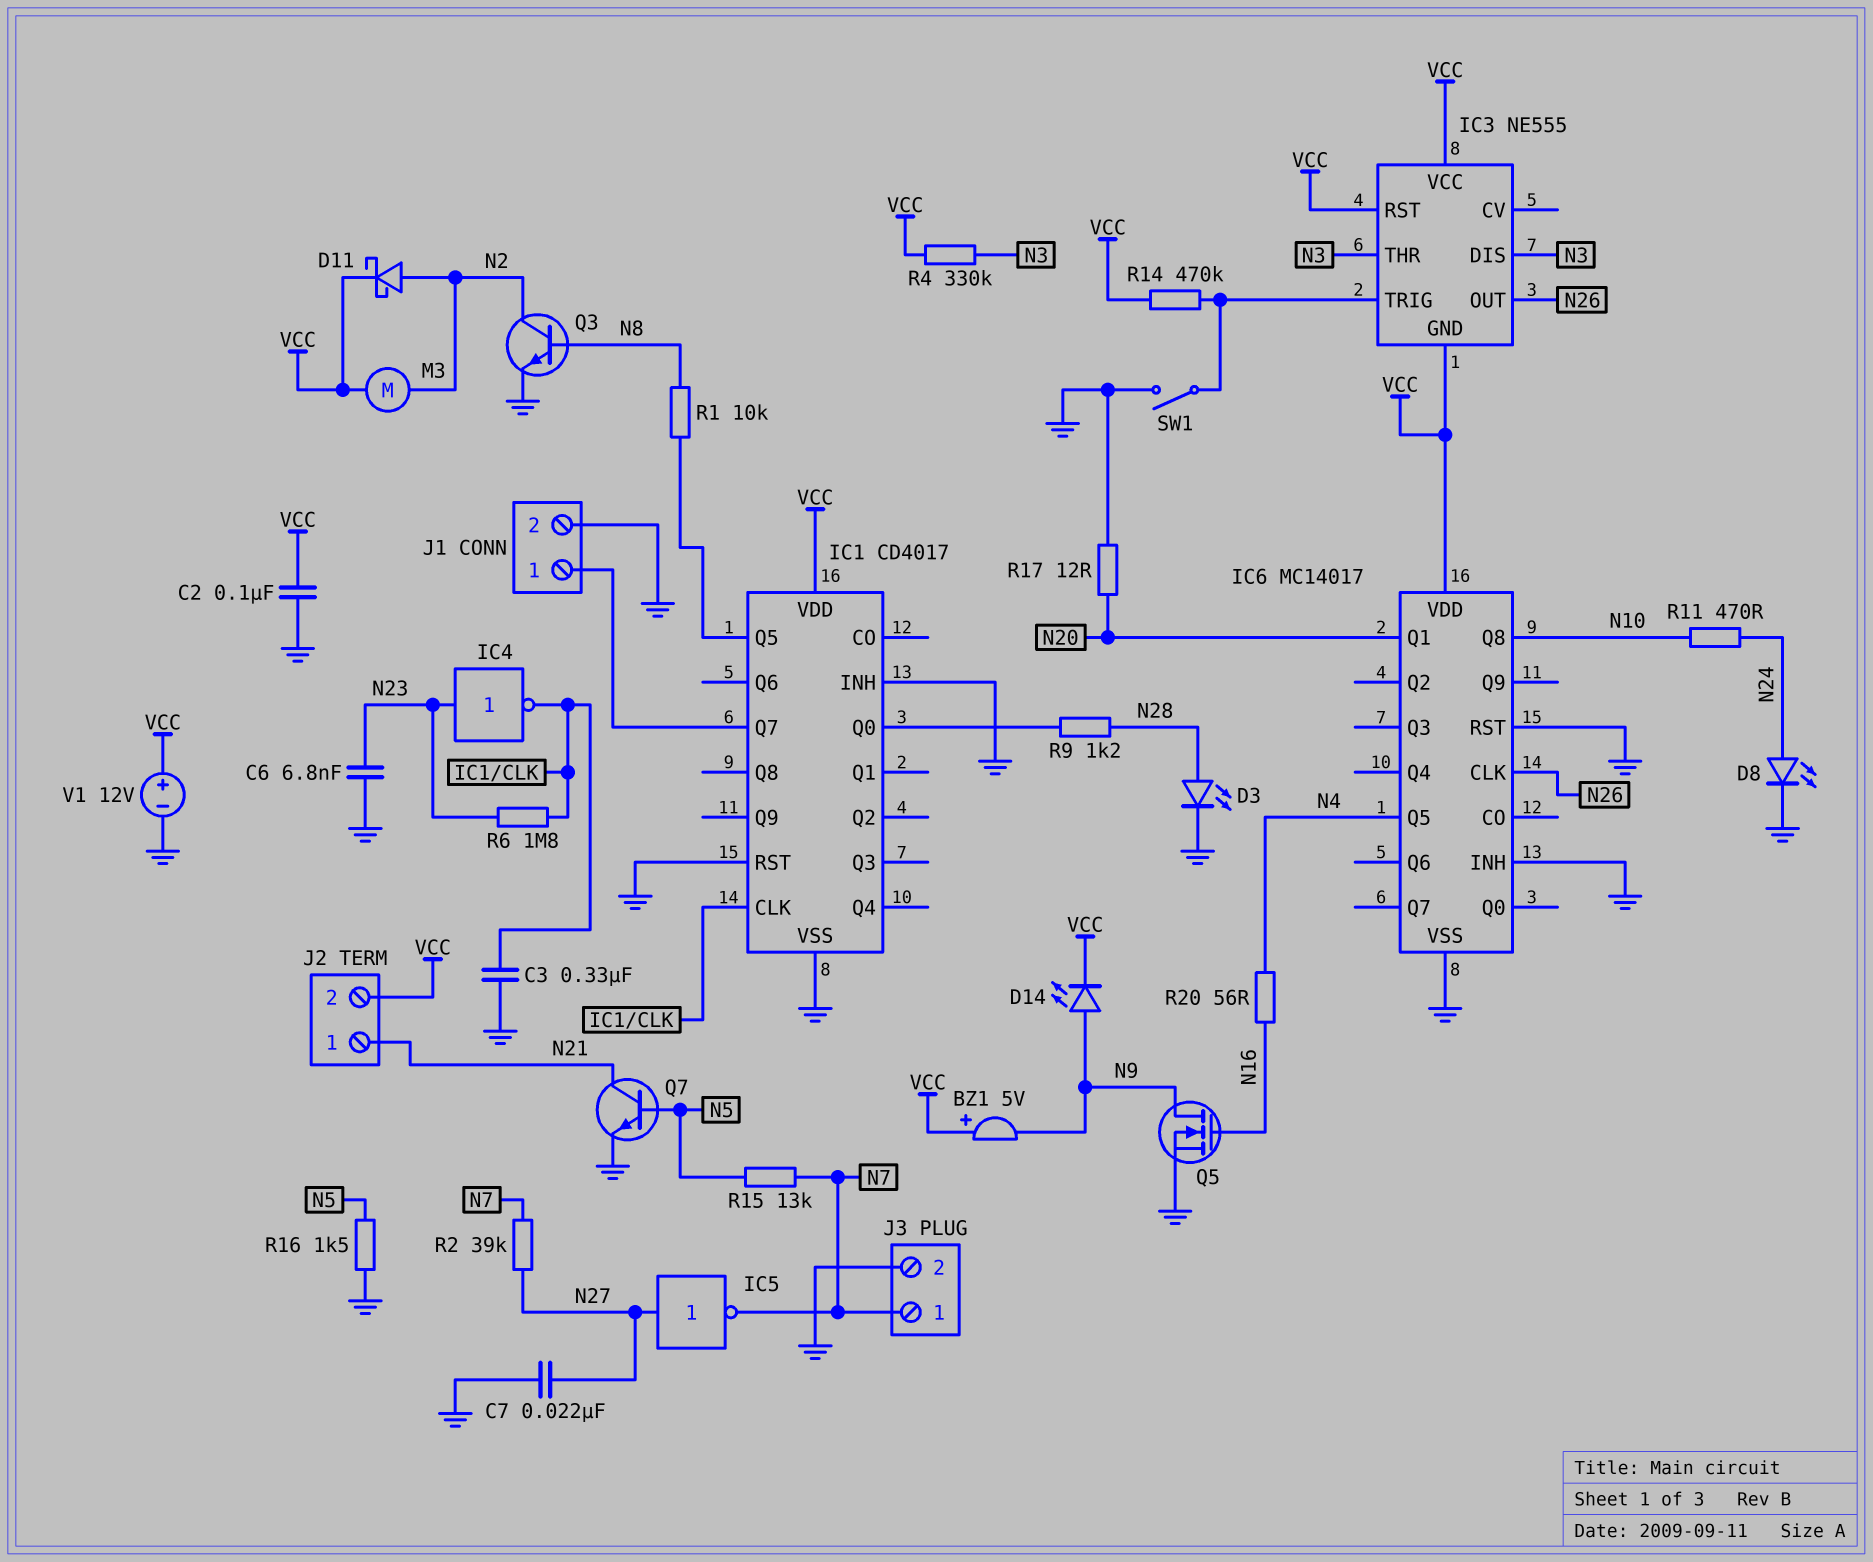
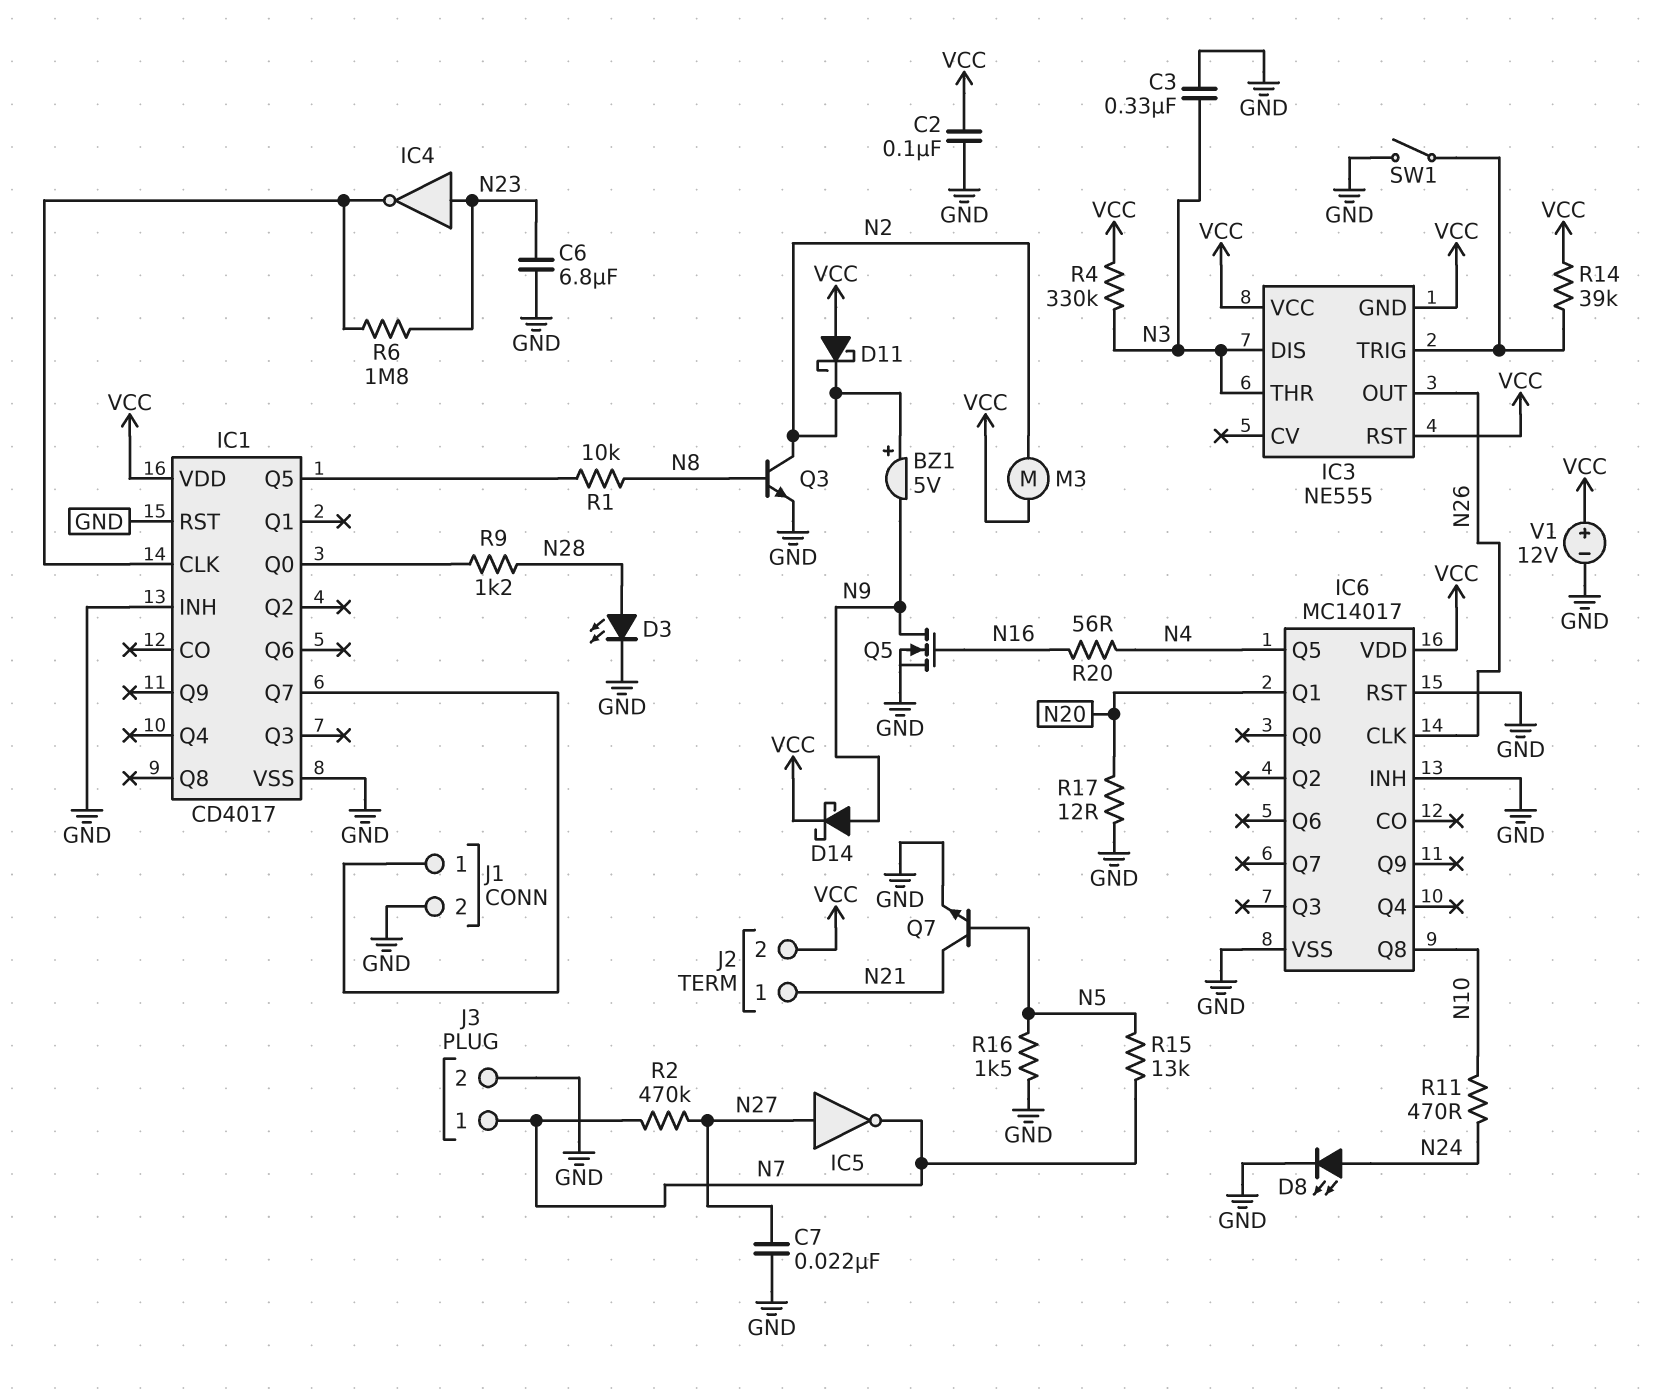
BZ1: buzzer 5V (plus VCC, minus N9) -> buzzer 5V (plus N2, minus N9)
C3: 330nF (GND, IC1/CLK) -> 330nF (GND, N3)
C6: 6.8nF (GND, N23) -> 6.8uF (GND, N23)
D11: schottky (A N2, K VCC) -> schottky (A VCC, K N2)
D14: LED (A N9, K VCC) -> schottky (A N9, K VCC)
R2: 39k (N7, N27) -> 470k (N7, N27)
R14: 470k (IC3/TRIG, VCC) -> 39k (IC3/TRIG, VCC)

